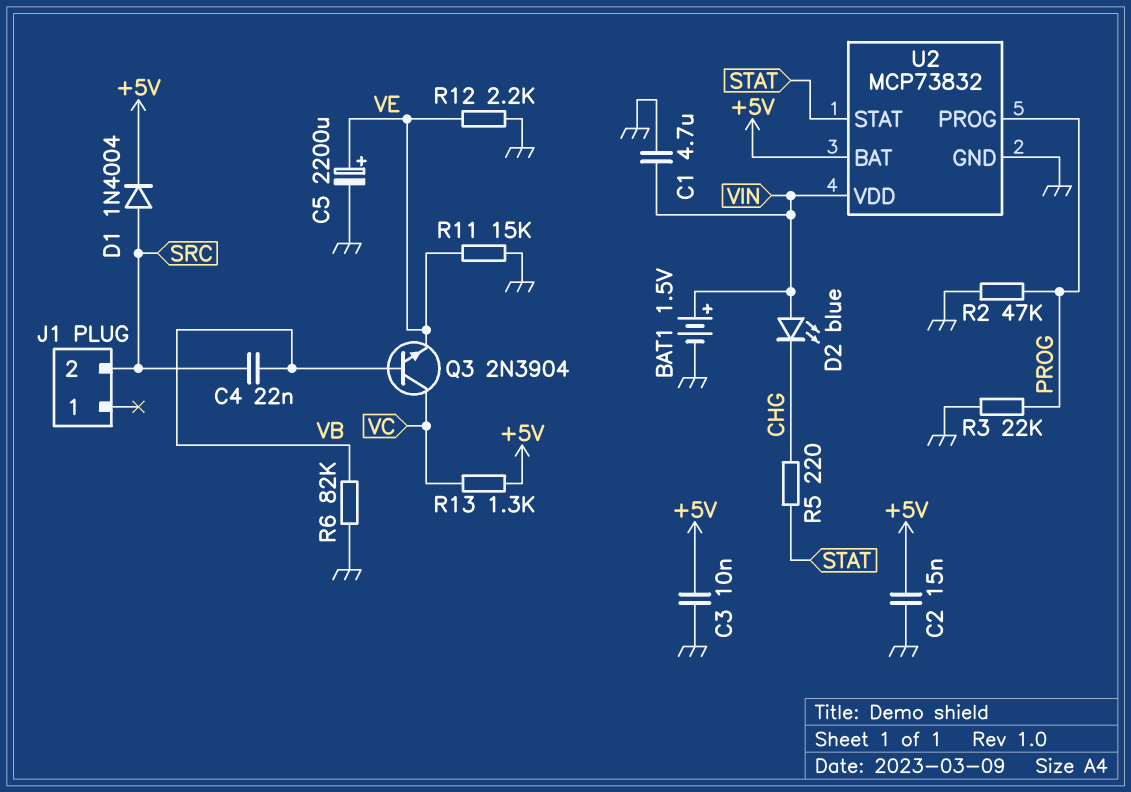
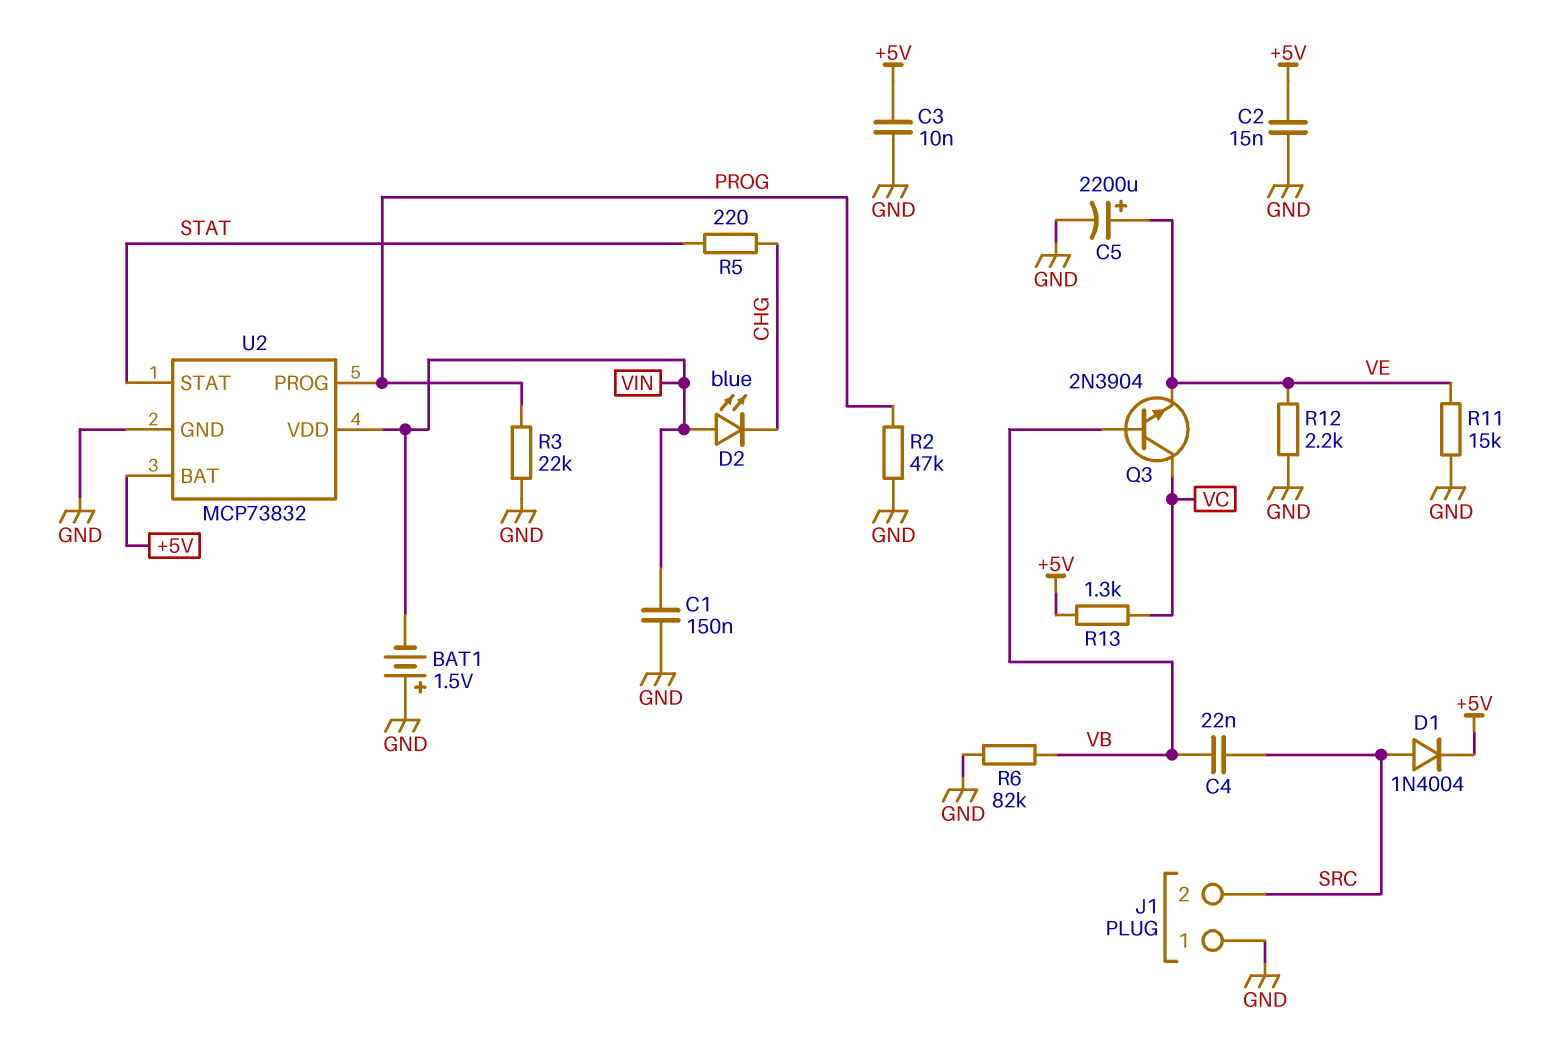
BAT1: 1.5V (plus VIN, minus GND) -> 1.5V (plus GND, minus VIN)
C1: 4.7uF (GND, VIN) -> 150nF (GND, VIN)
J1 pin 1: none -> GND

